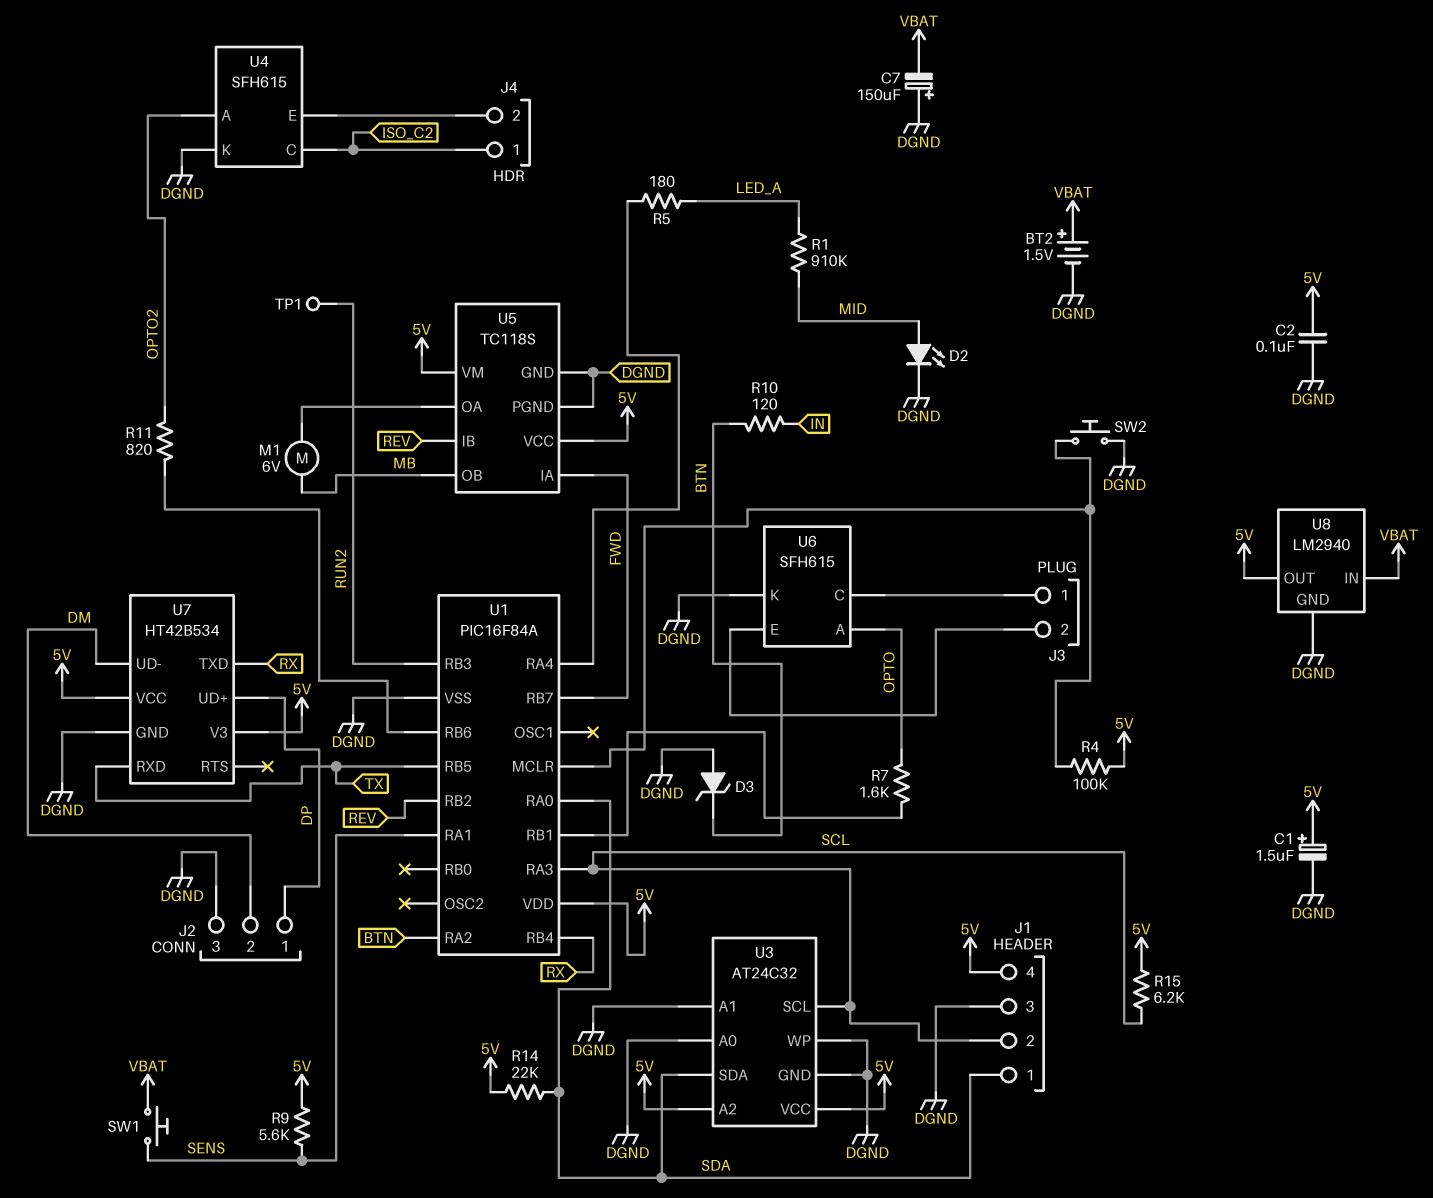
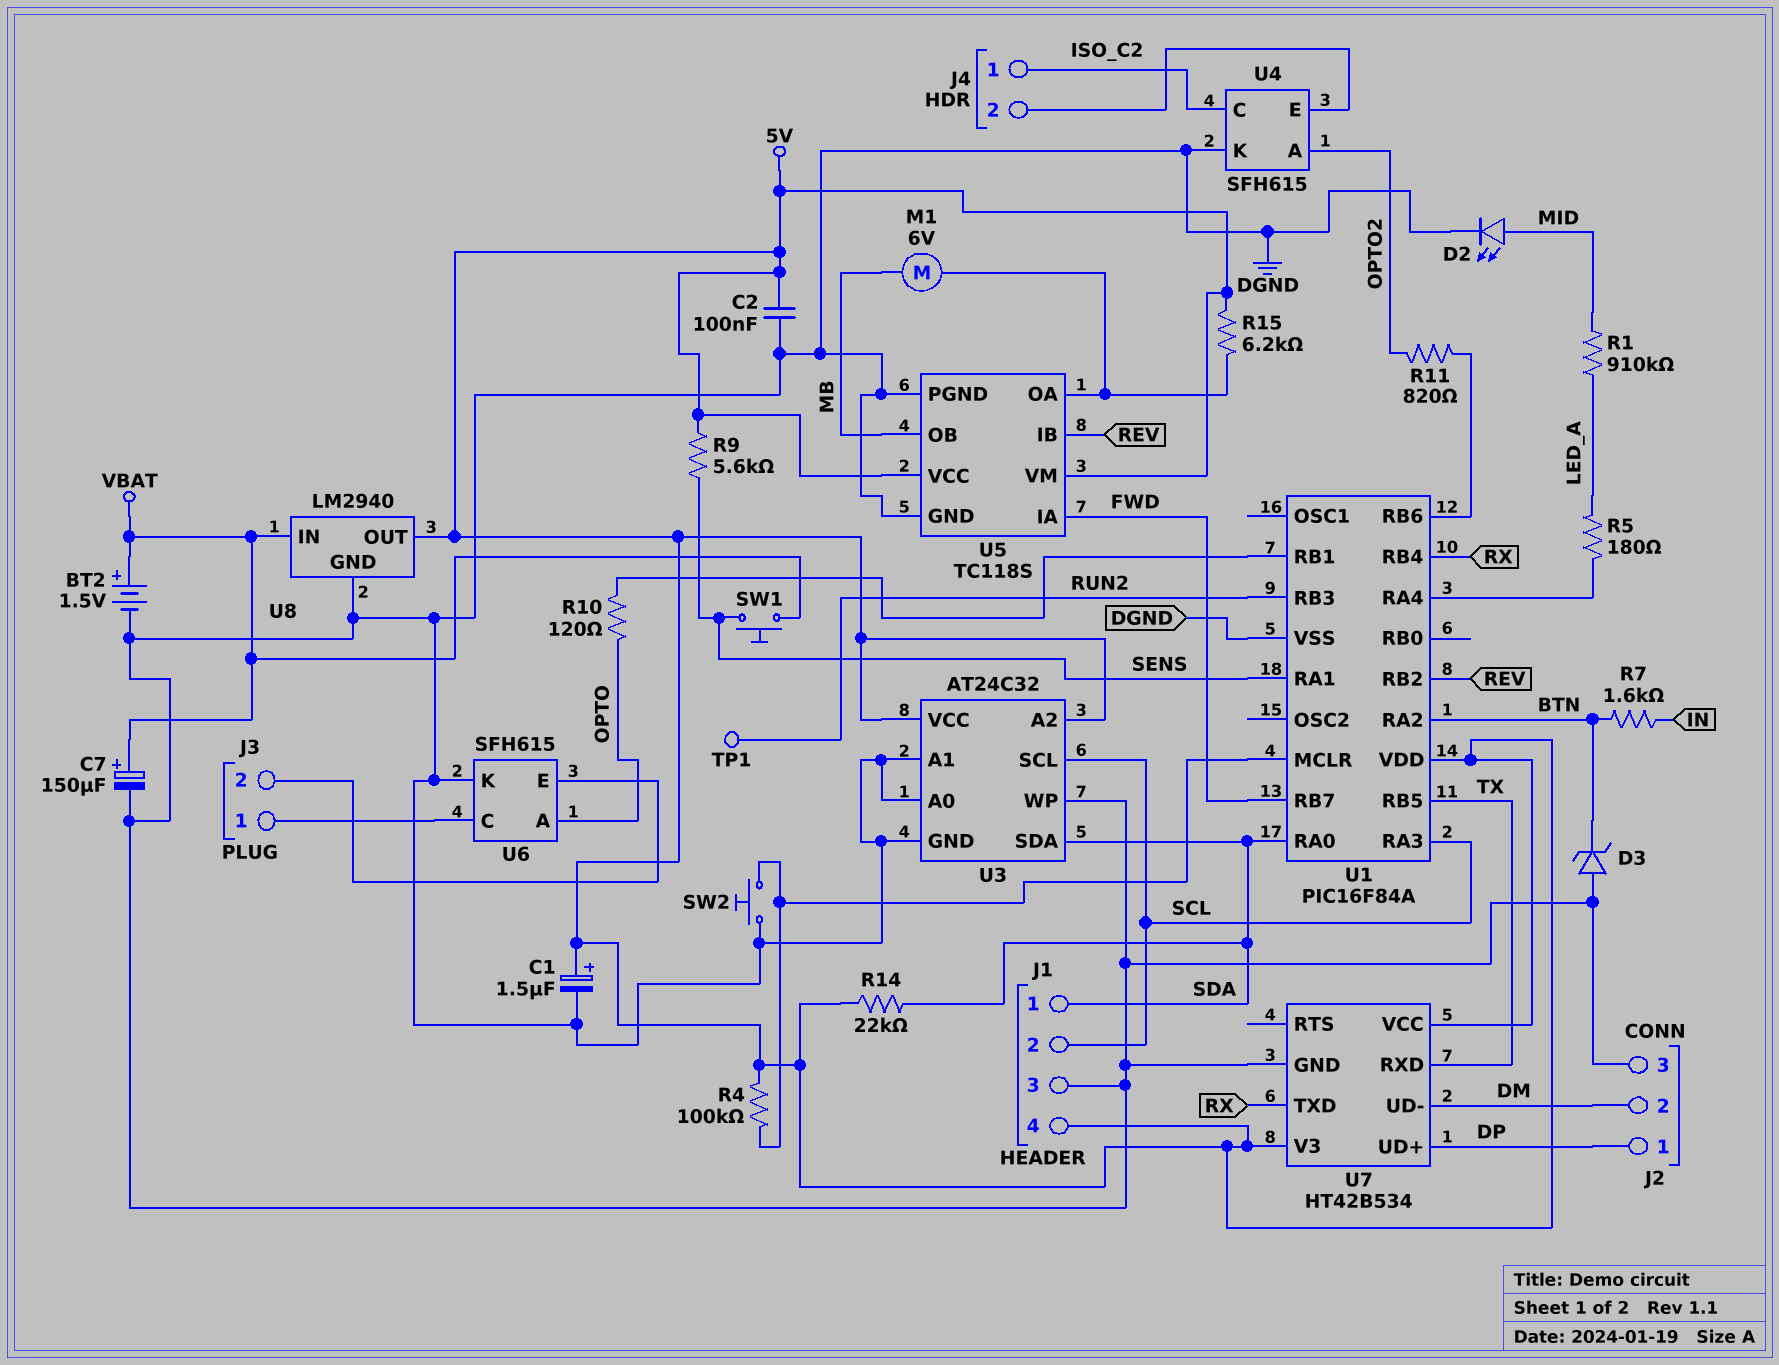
C7: 150uF (plus DGND, minus VBAT) -> 150uF (plus VBAT, minus DGND)
R7: 1.6k (OPTO, U1/RB1) -> 1.6k (BTN, IN)
R10: 120 (BTN, IN) -> 120 (OPTO, U1/RB1)
R15: 6.2k (5V, SCL) -> 6.2k (5V, U5/OA)

